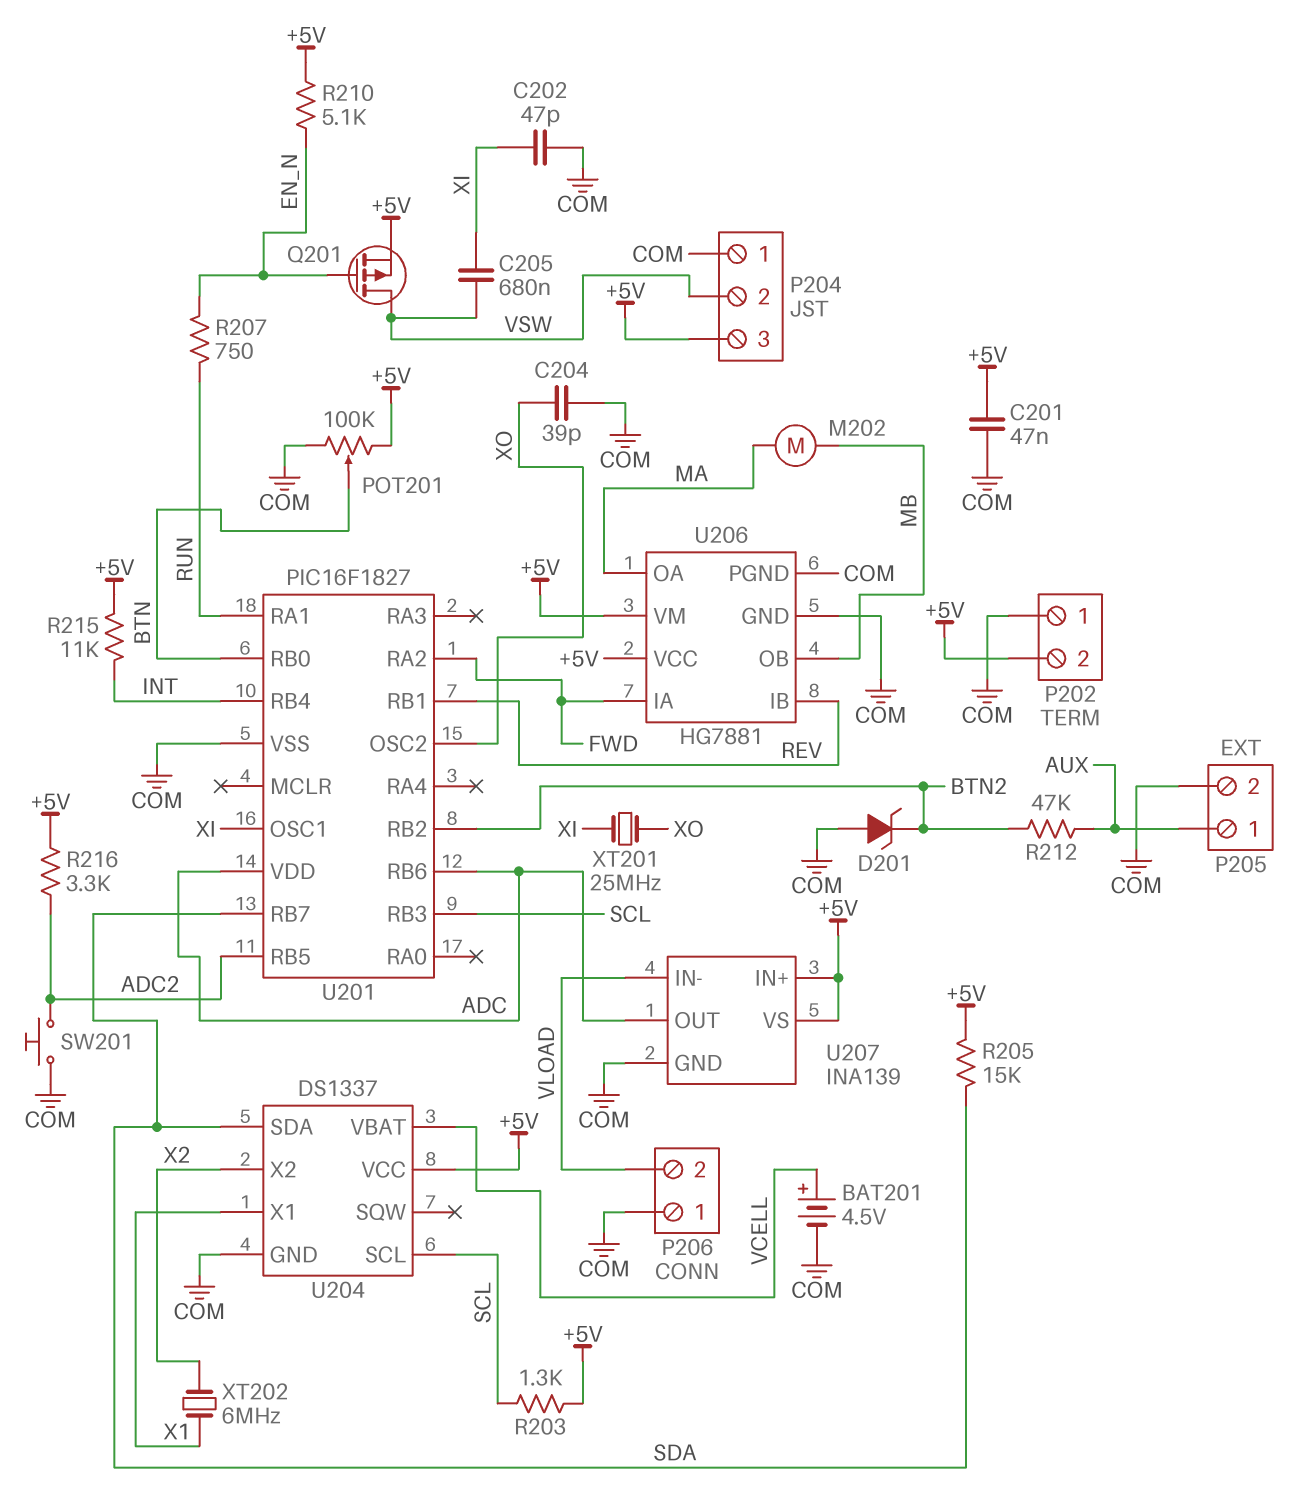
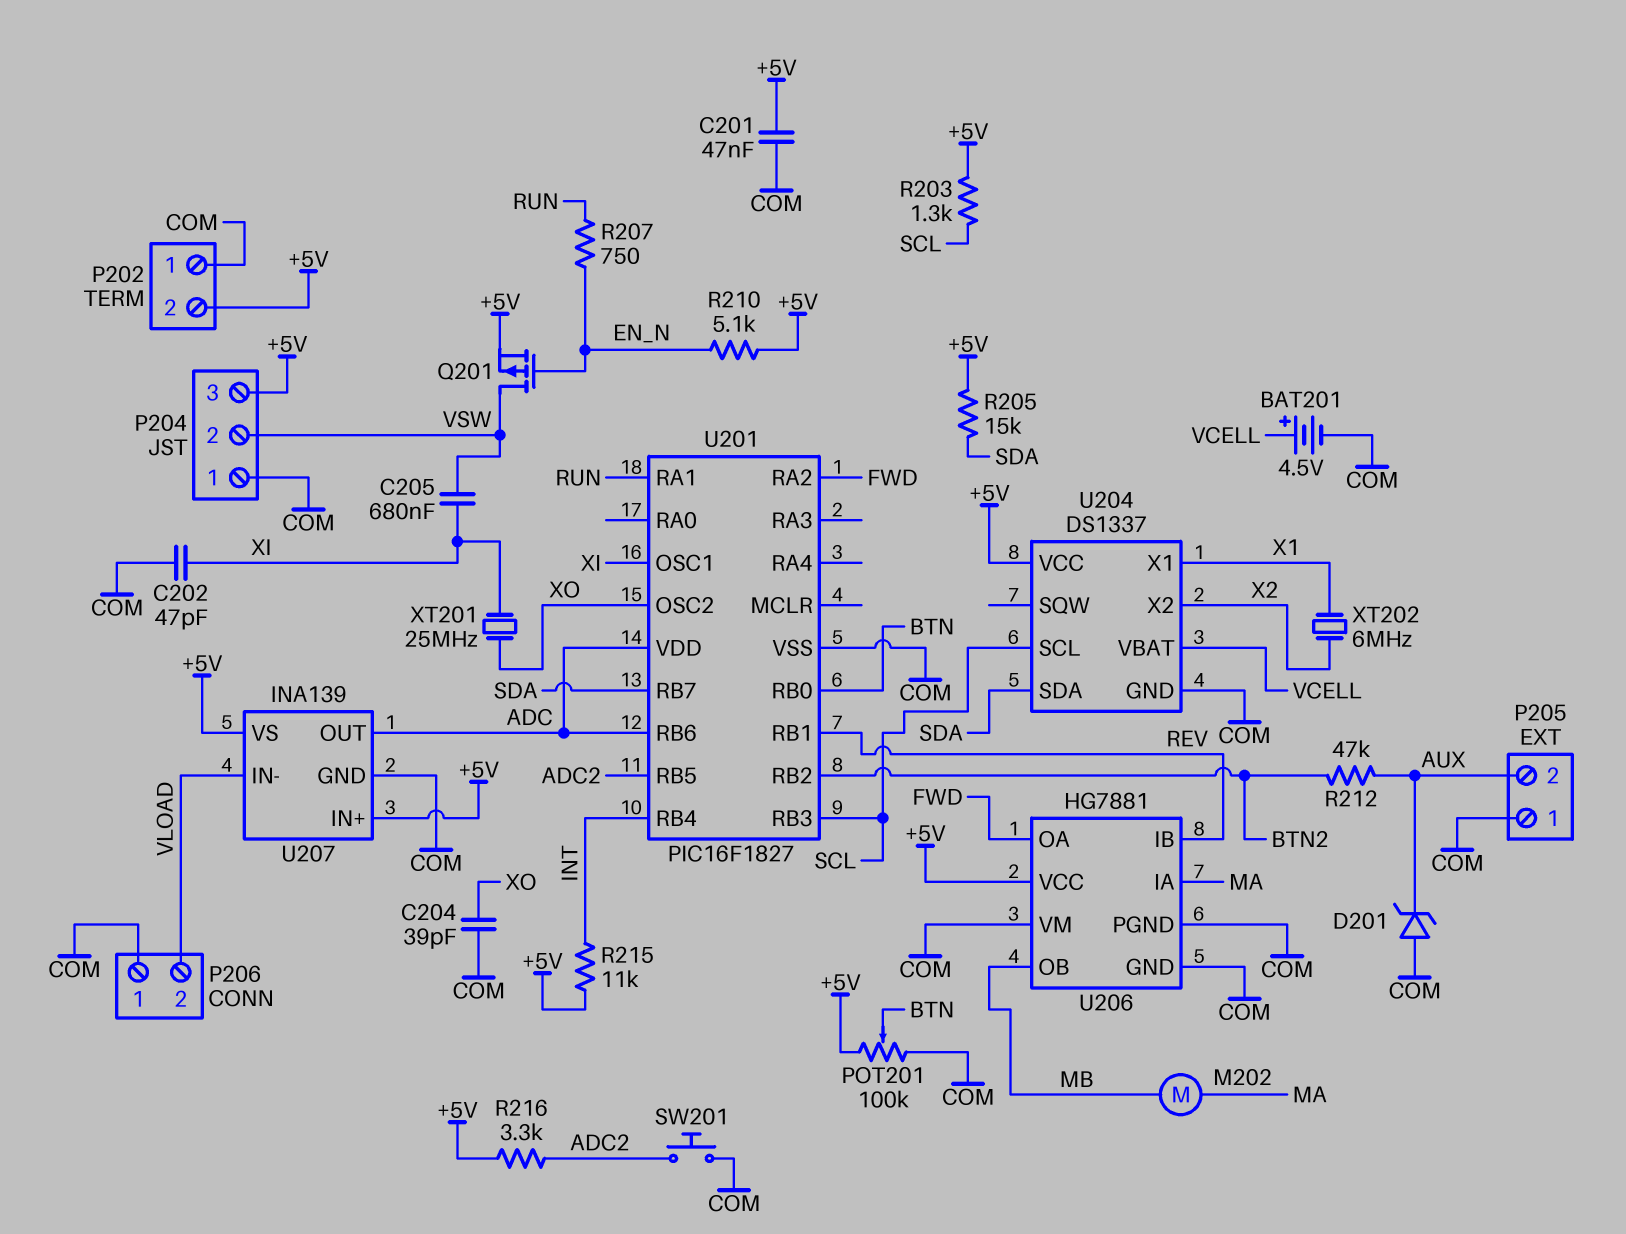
D201: zener (A COM, K BTN2) -> zener (A COM, K AUX)
P205 pin 1: AUX -> COM
P205 pin 2: COM -> AUX
U206 pin IA: FWD -> MA
U206 pin OA: MA -> FWD
U206 pin VM: +5V -> COM

